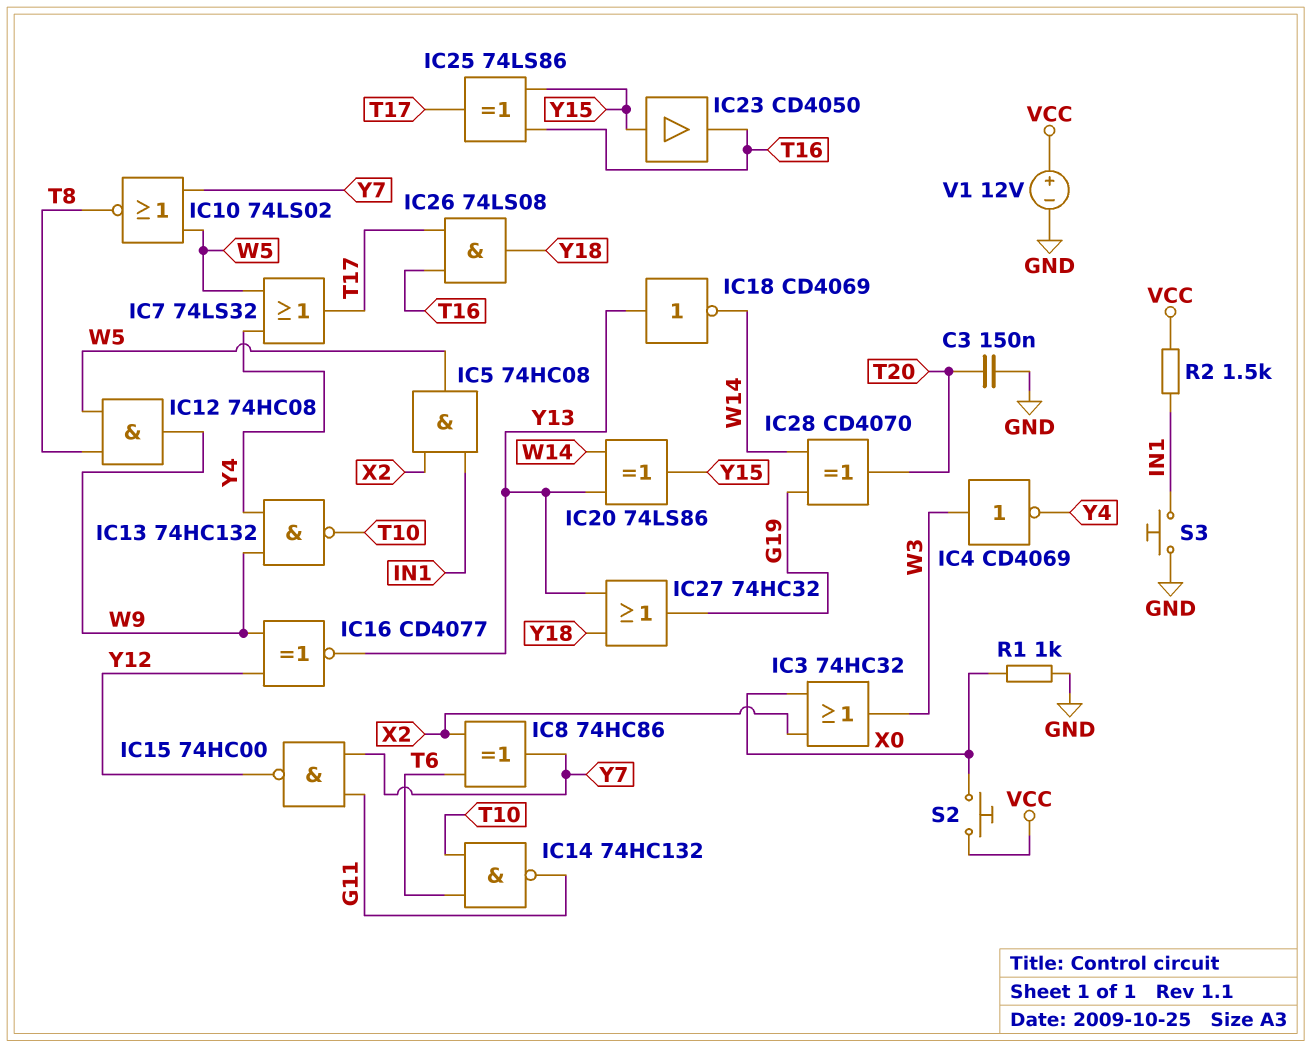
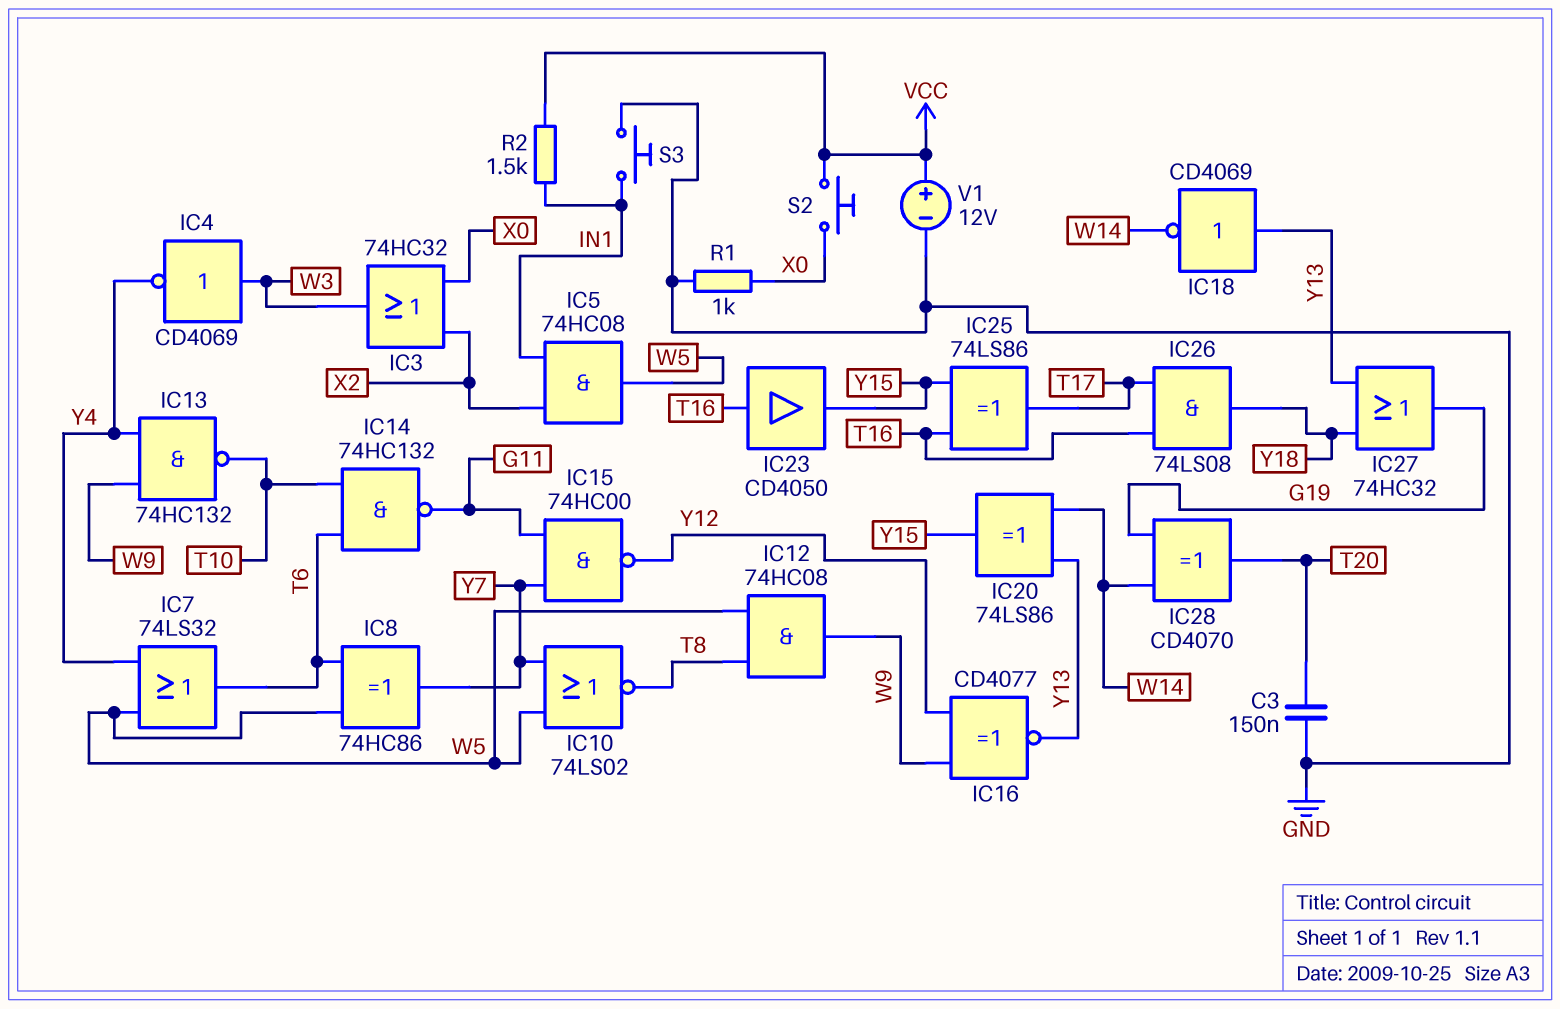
IC7: OR 74LS32 (in W5, in Y4, out T17) -> OR 74LS32 (in W5, in Y4, out T6)
IC8: XOR 74HC86 (in T6, in X2, out Y7) -> XOR 74HC86 (in T6, in W5, out Y7)
IC23: buffer CD4050 (in Y15, out T16) -> buffer CD4050 (in T16, out Y15)

